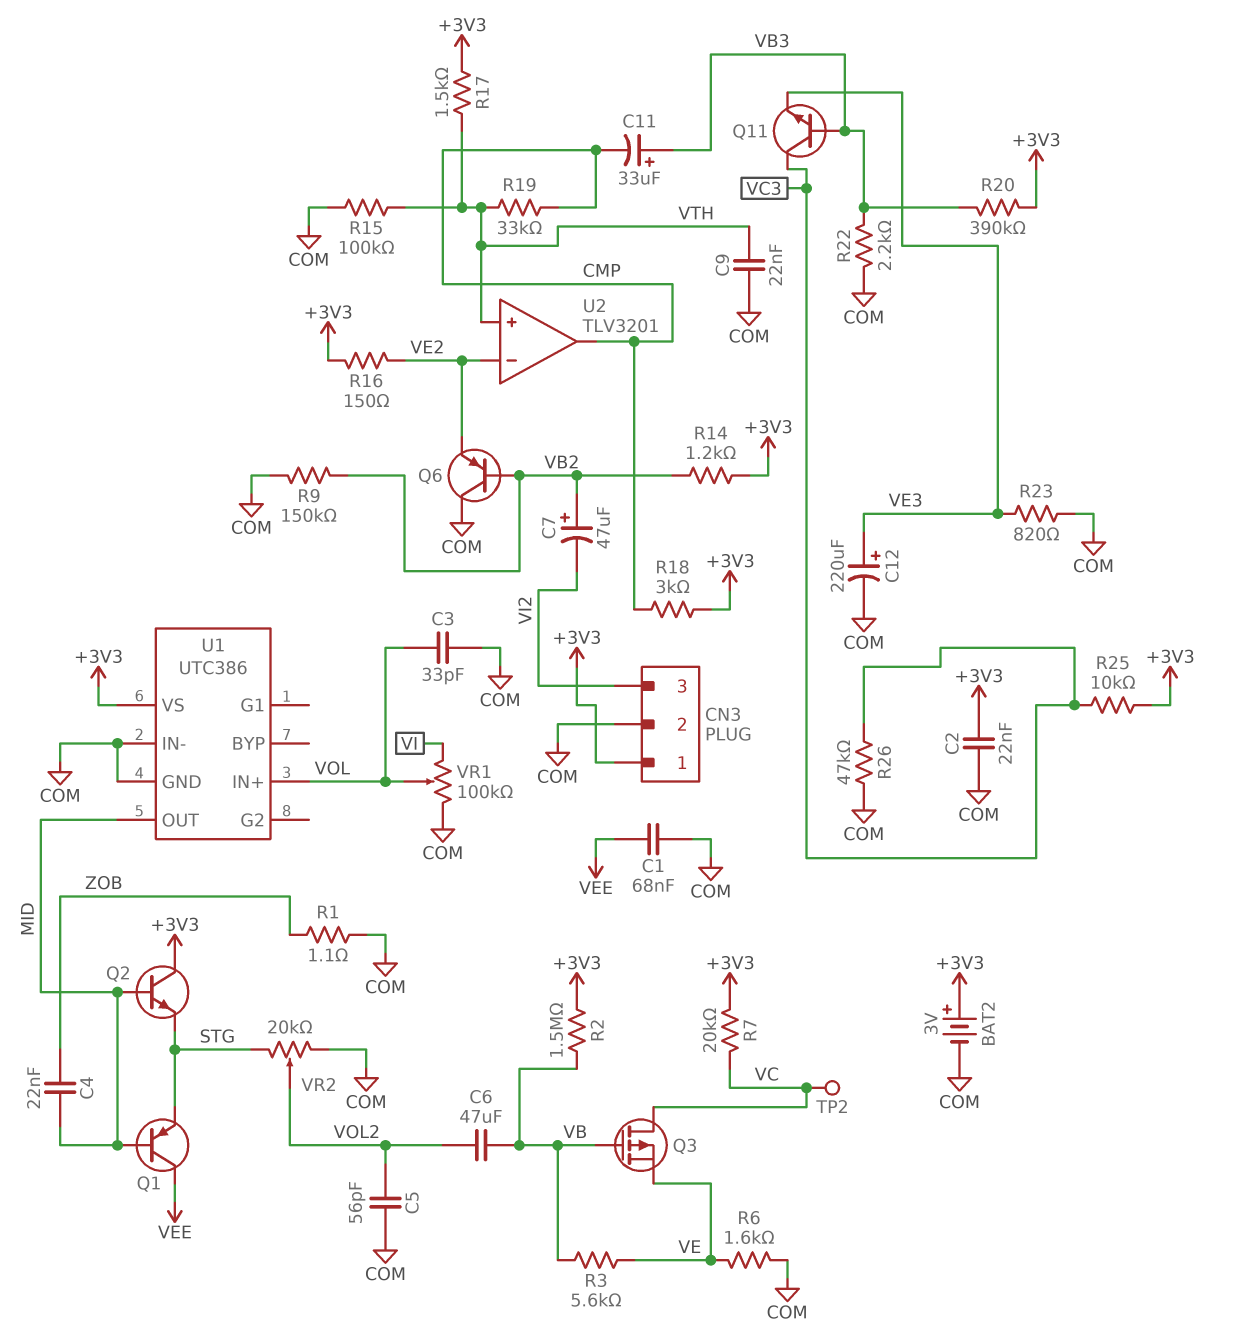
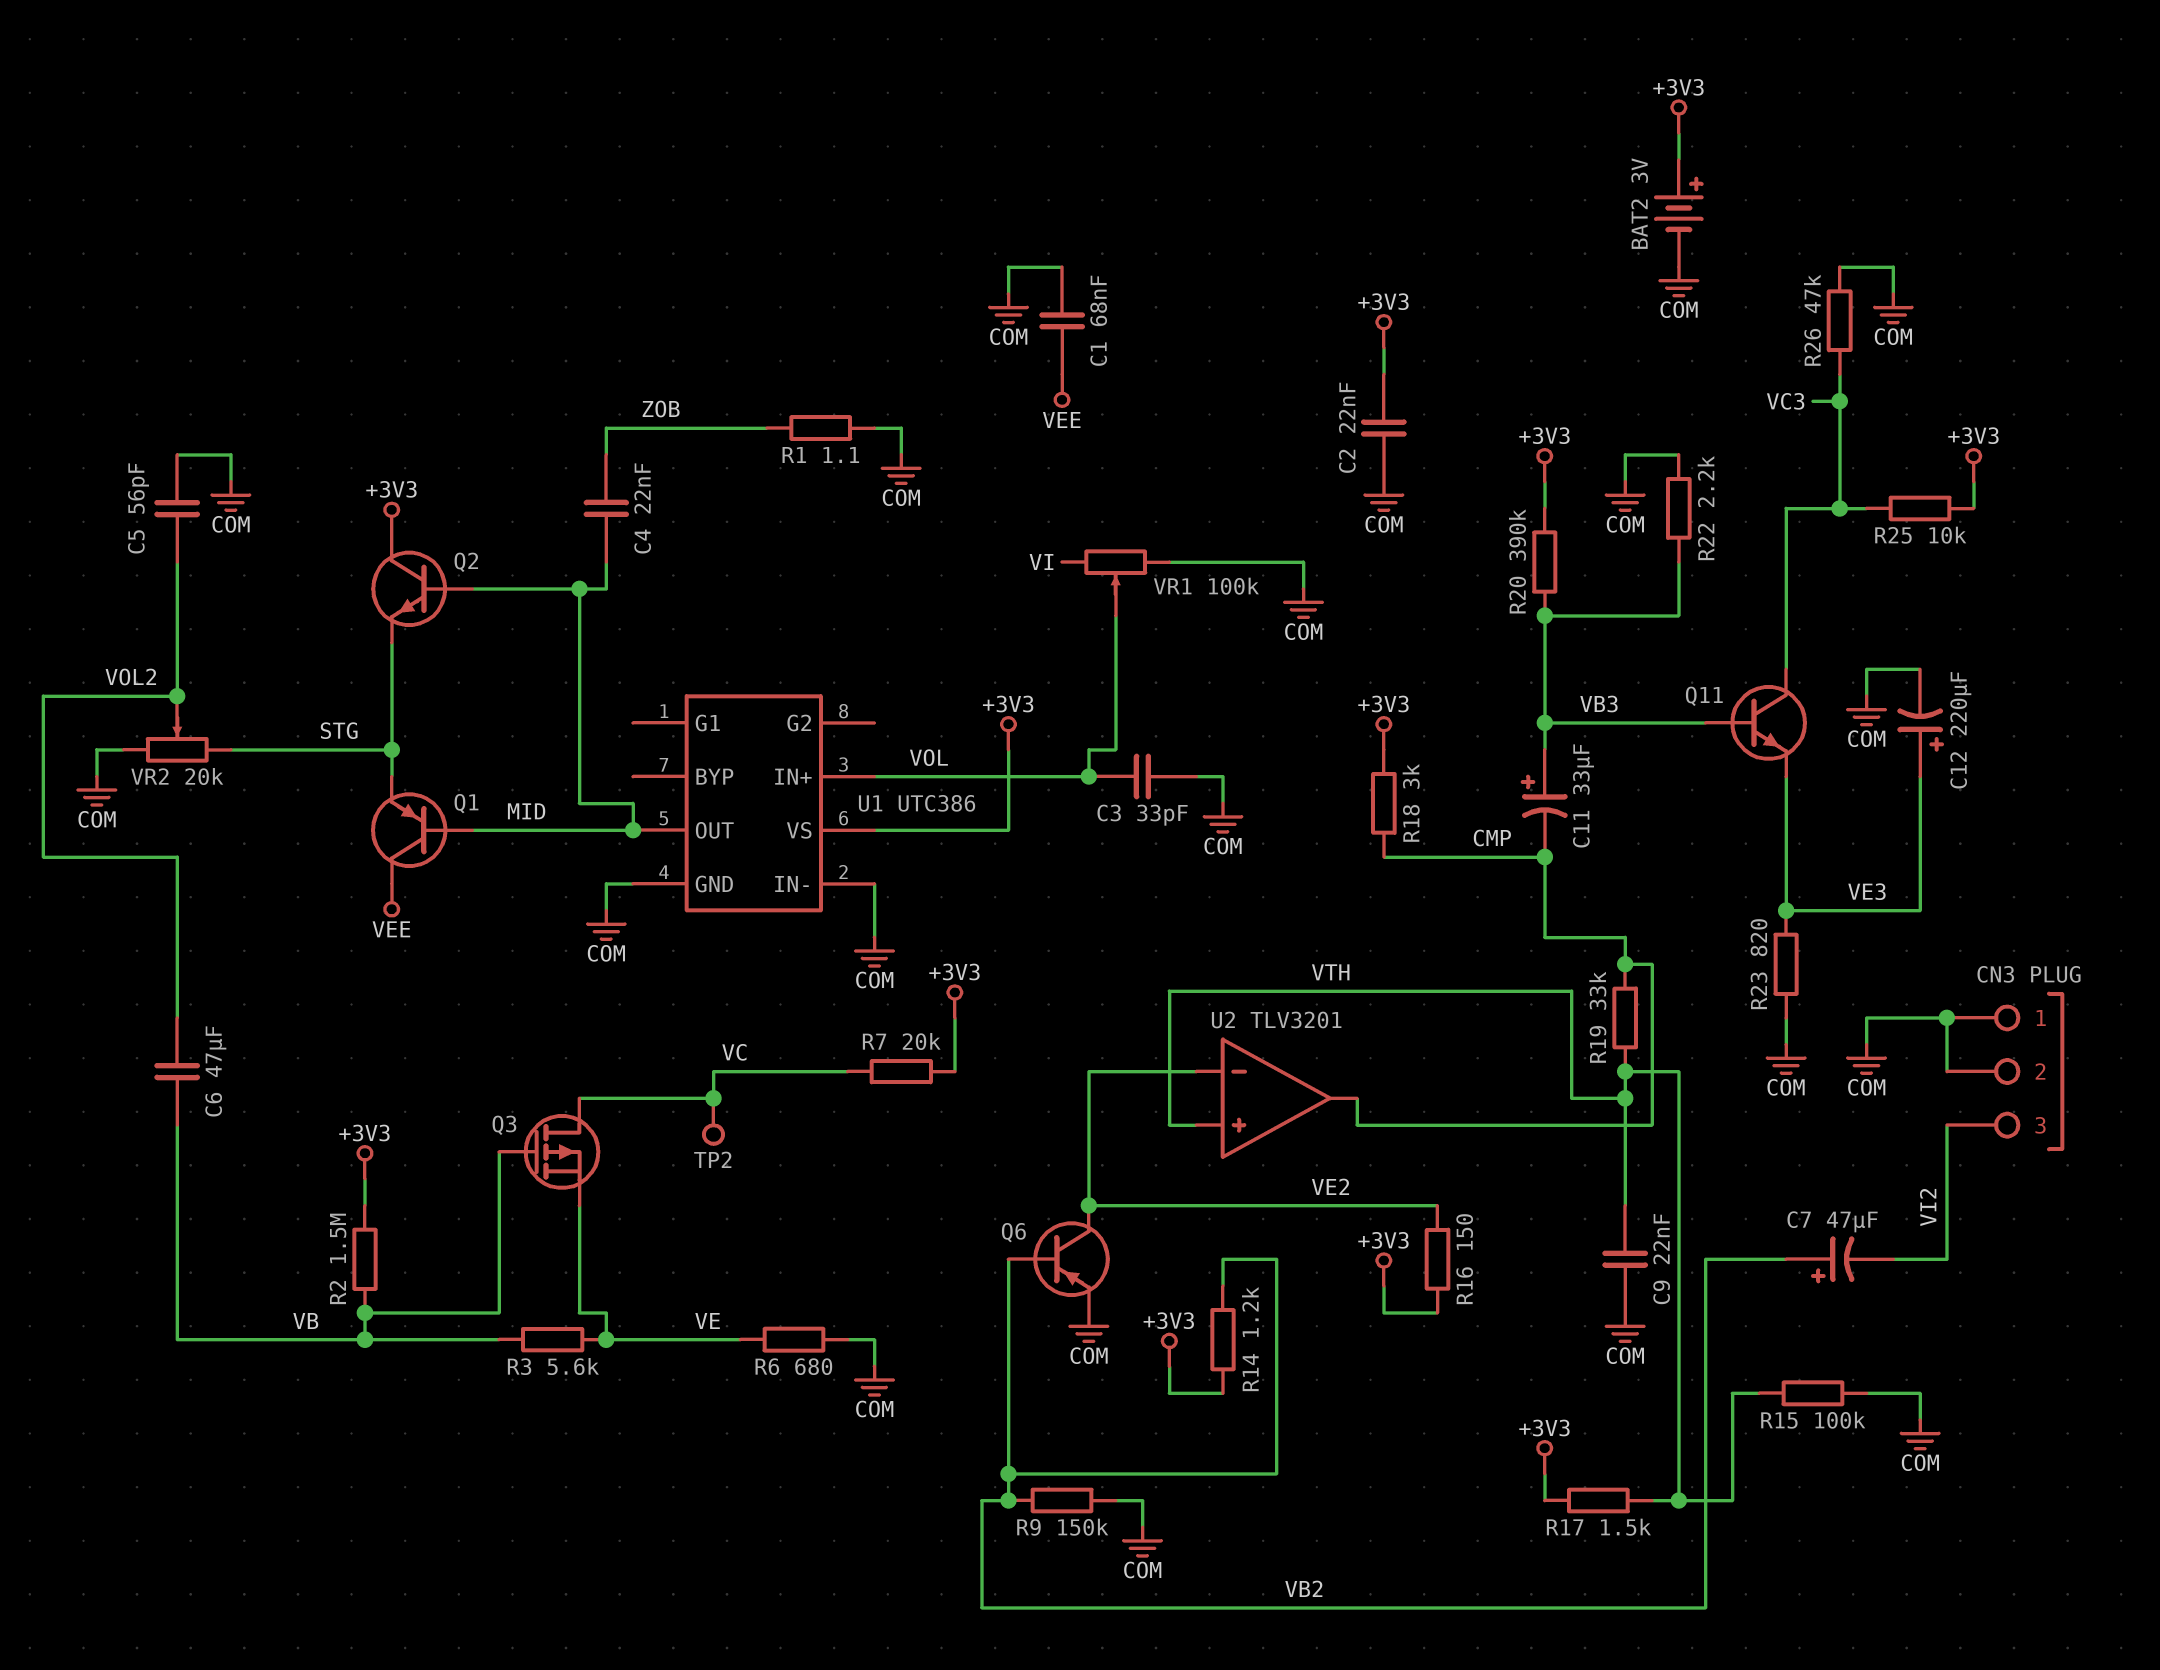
CN3 pin 1: +3V3 -> COM
Q6: PNP (B VB2, C COM, E VE2) -> PNP (B VB2, C VE2, E COM)
R6: 1.6k (COM, VE) -> 680 (COM, VE)

